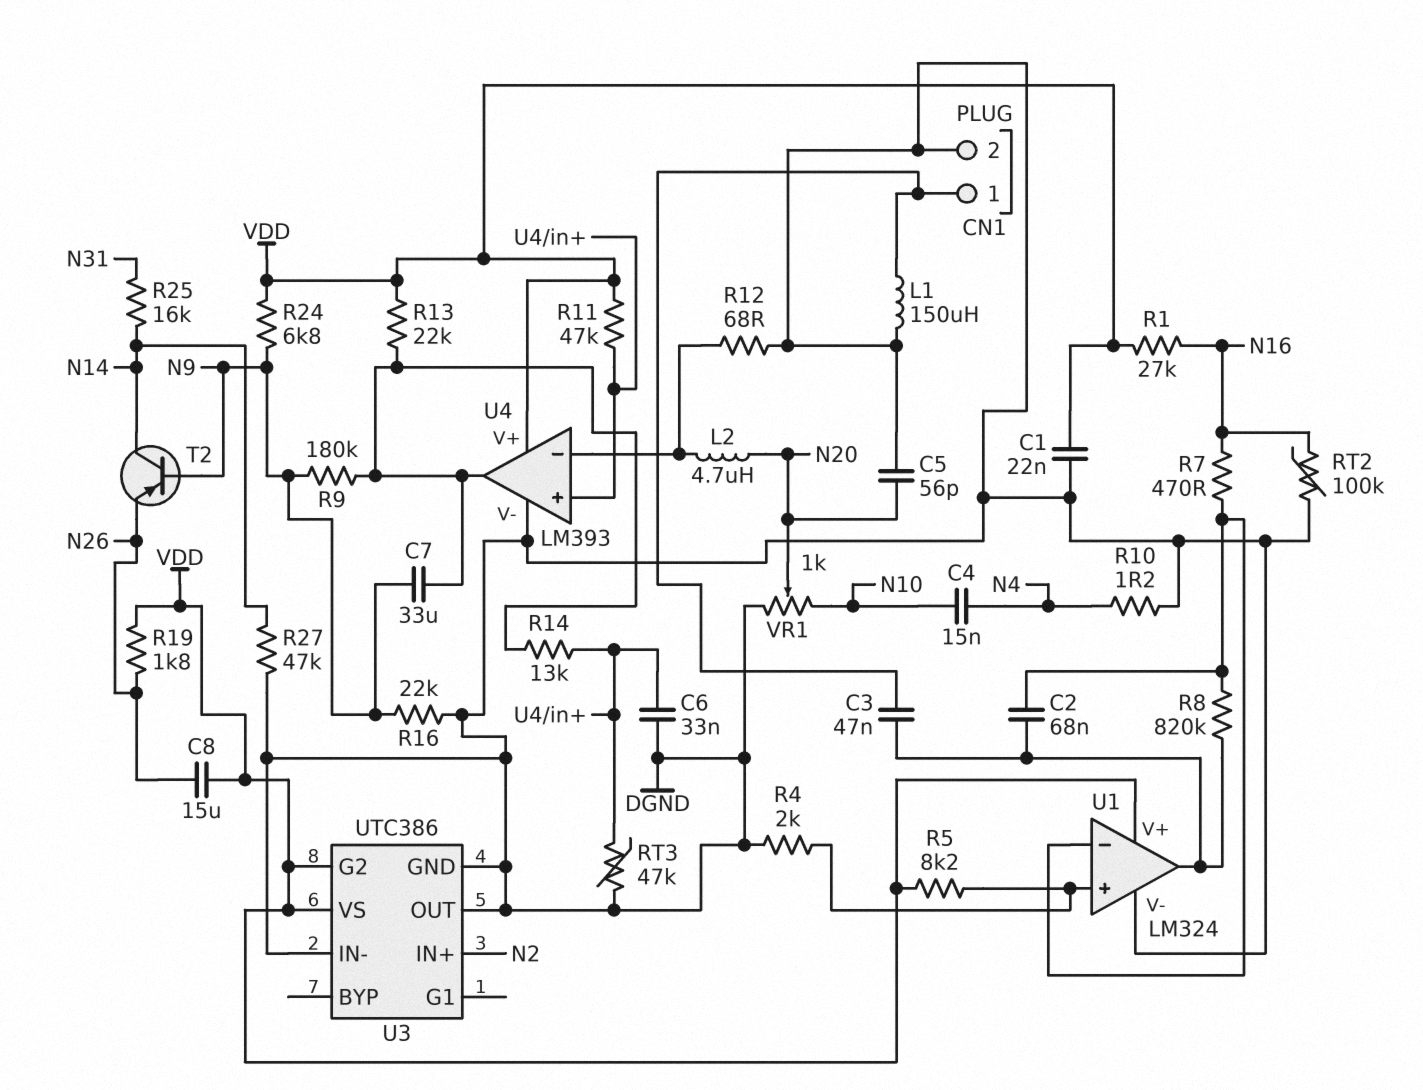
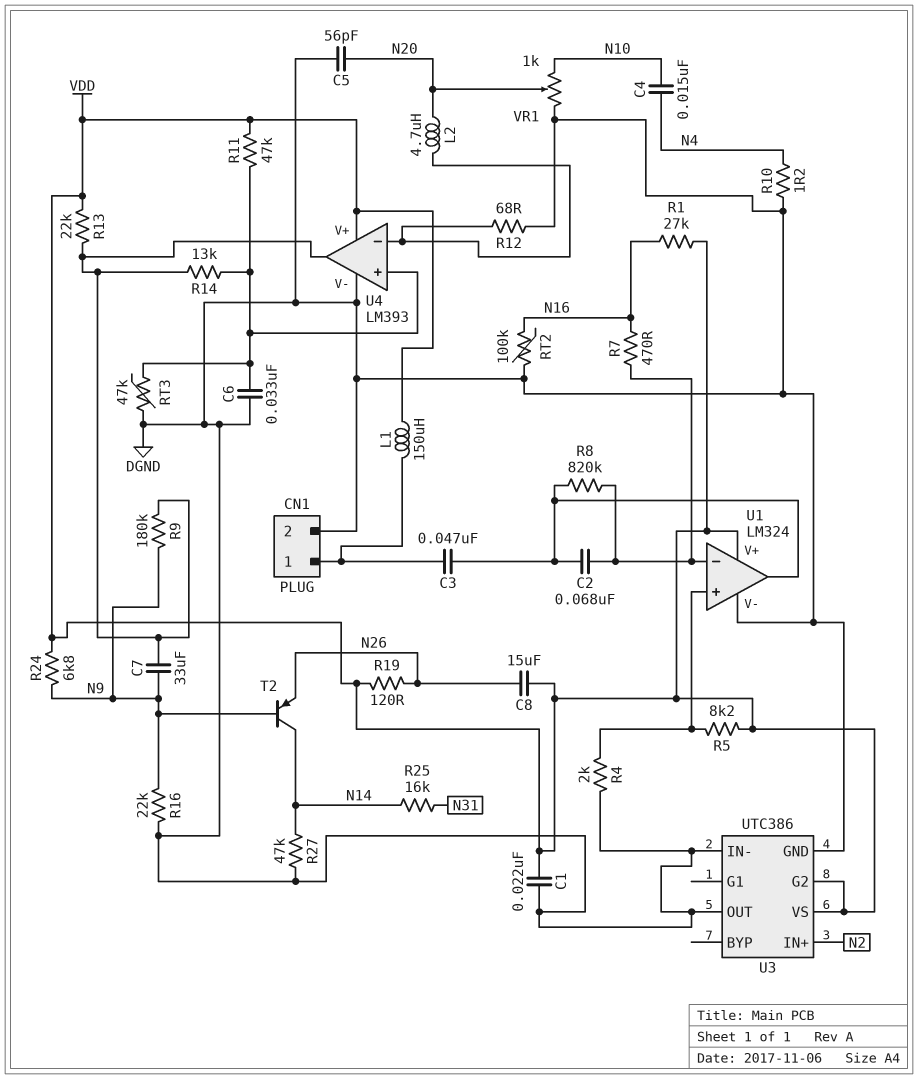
L1: 150uH (CN1/1, DGND) -> 150uH (CN1/1, VDD)
R19: 1.8k (N26, VDD) -> 120 (N26, VDD)

